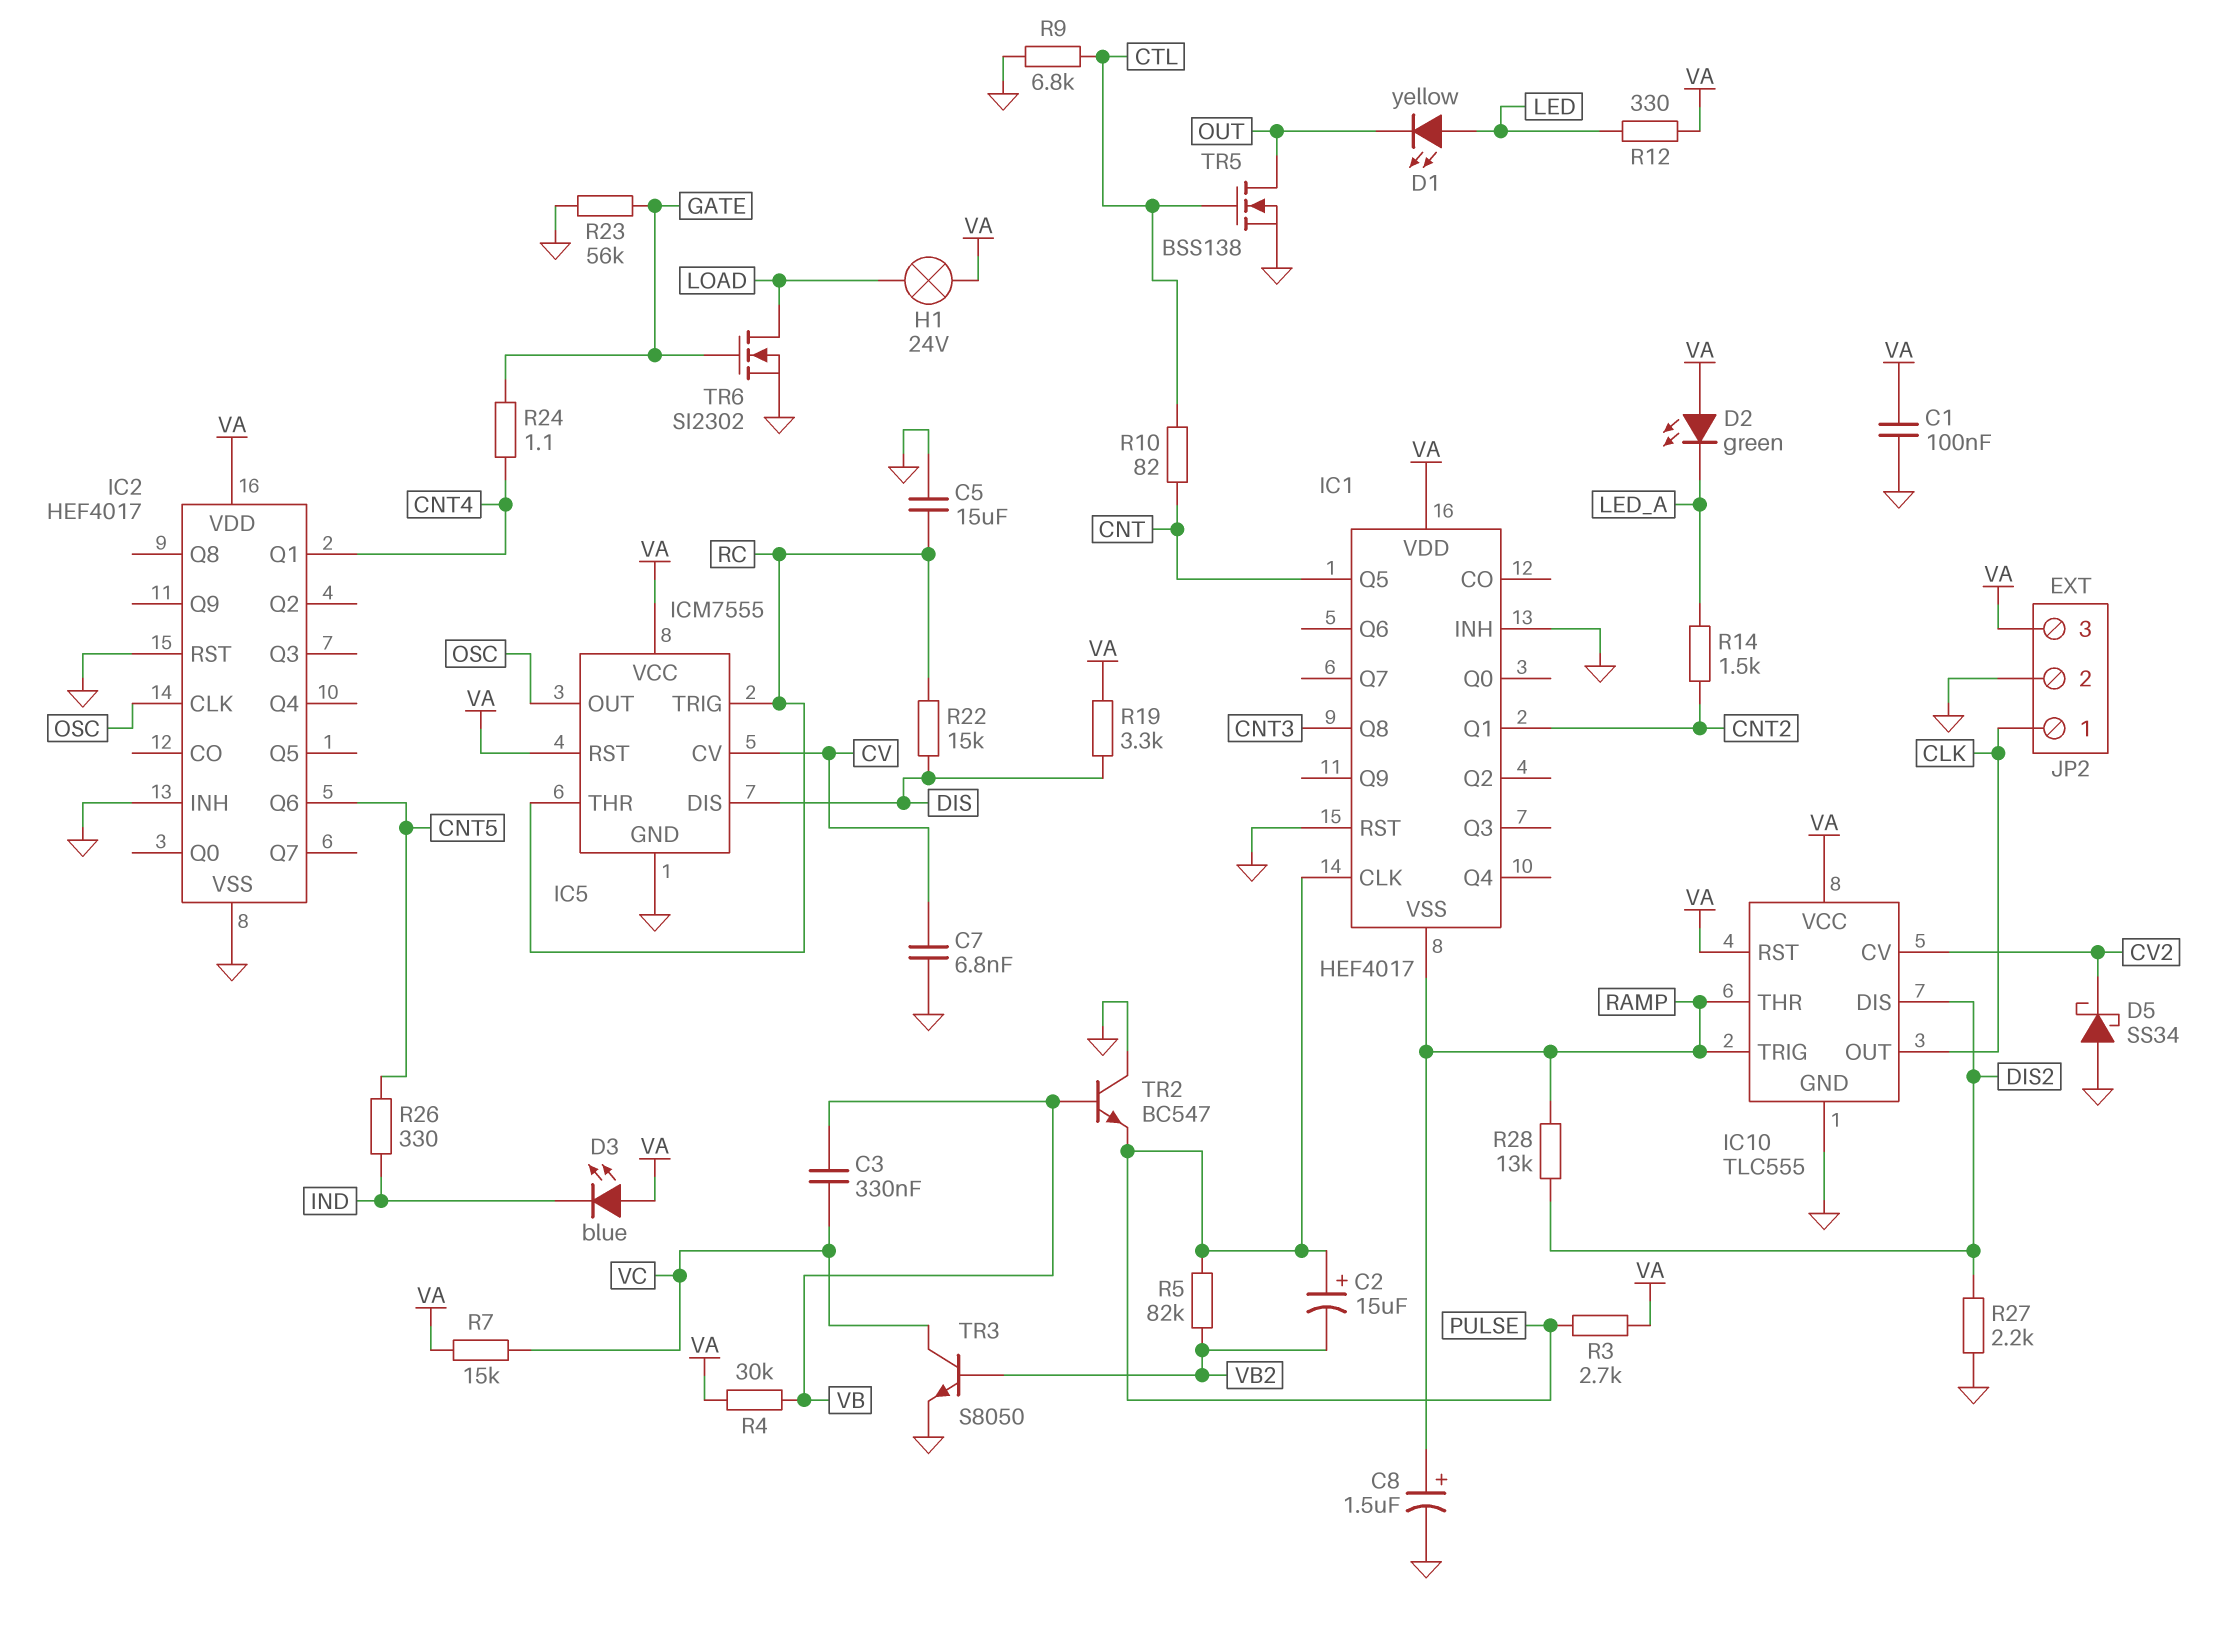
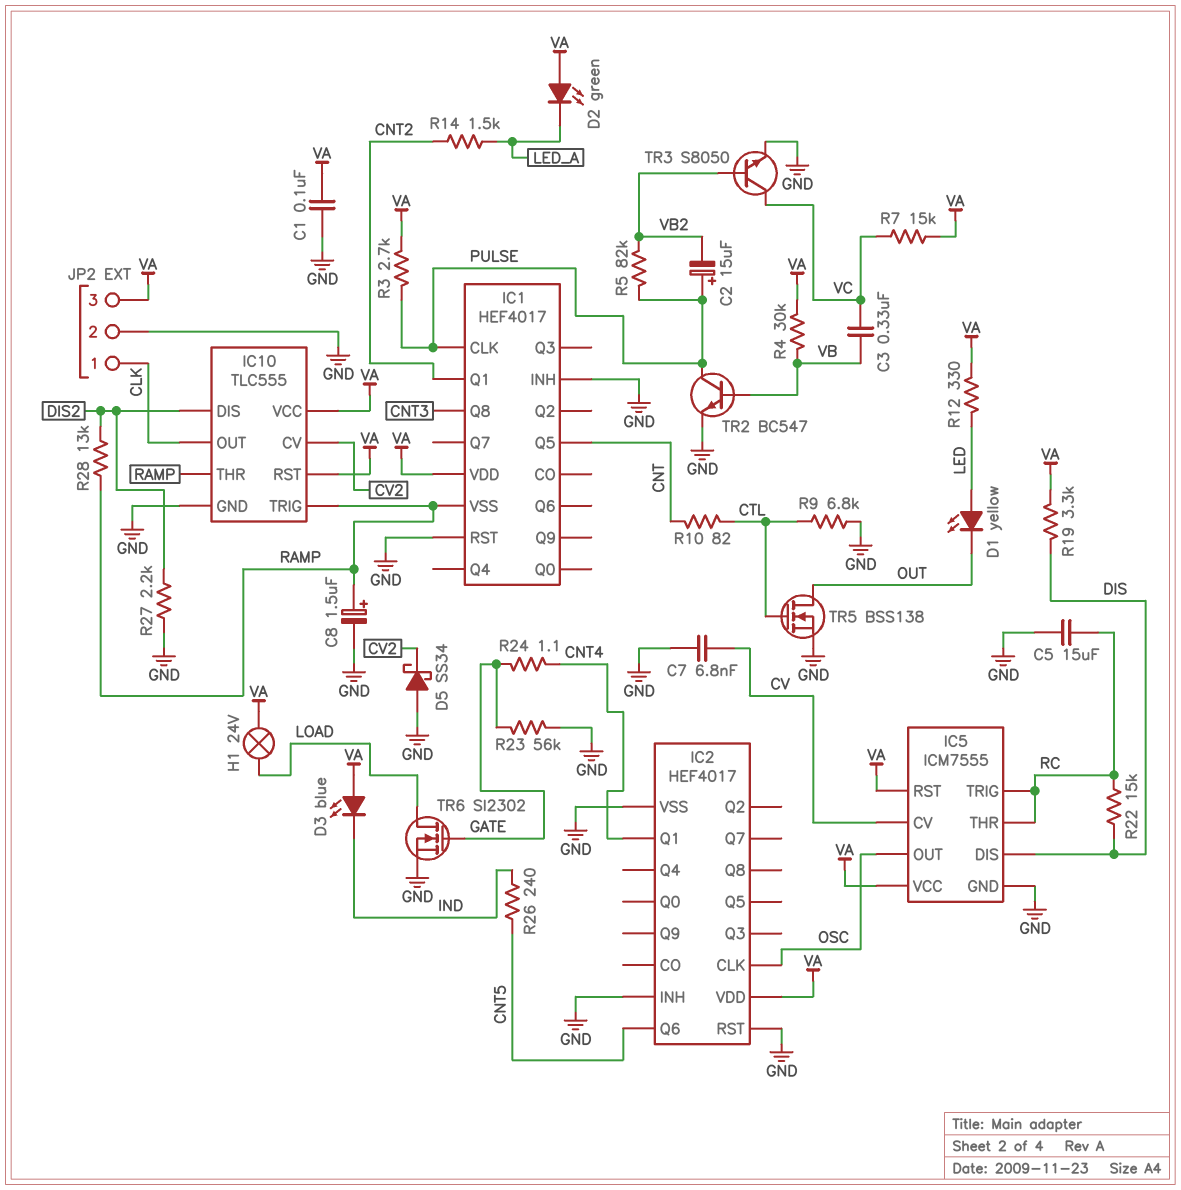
R26: 330 (CNT5, IND) -> 240 (CNT5, IND)
TR2: NPN BC547 (B VB, C GND, E PULSE) -> NPN BC547 (B VB, C PULSE, E GND)

